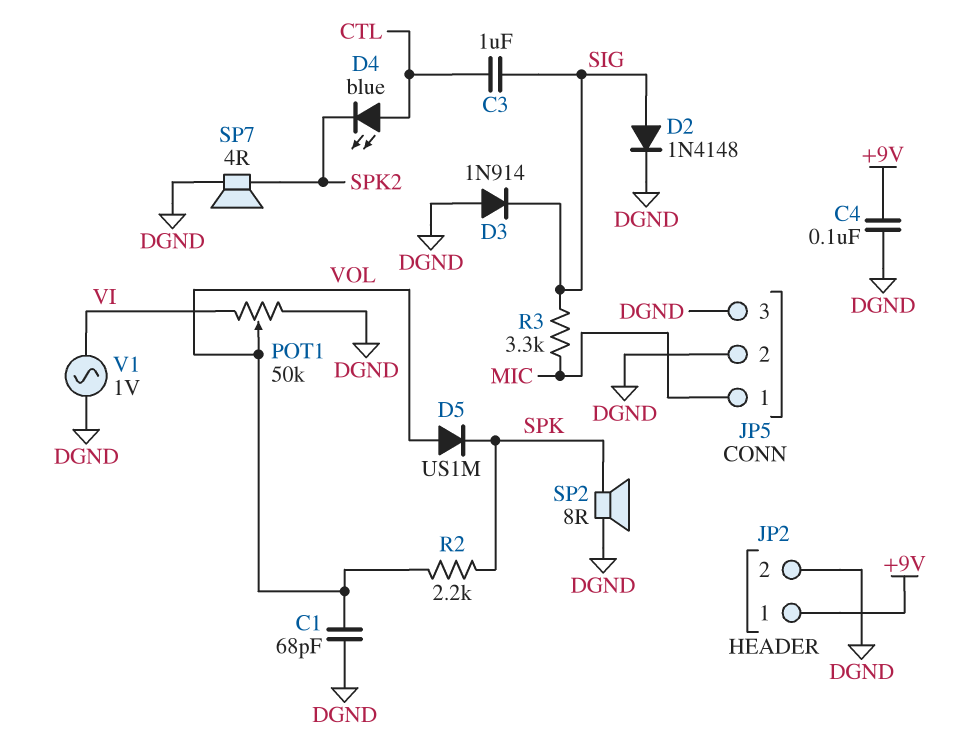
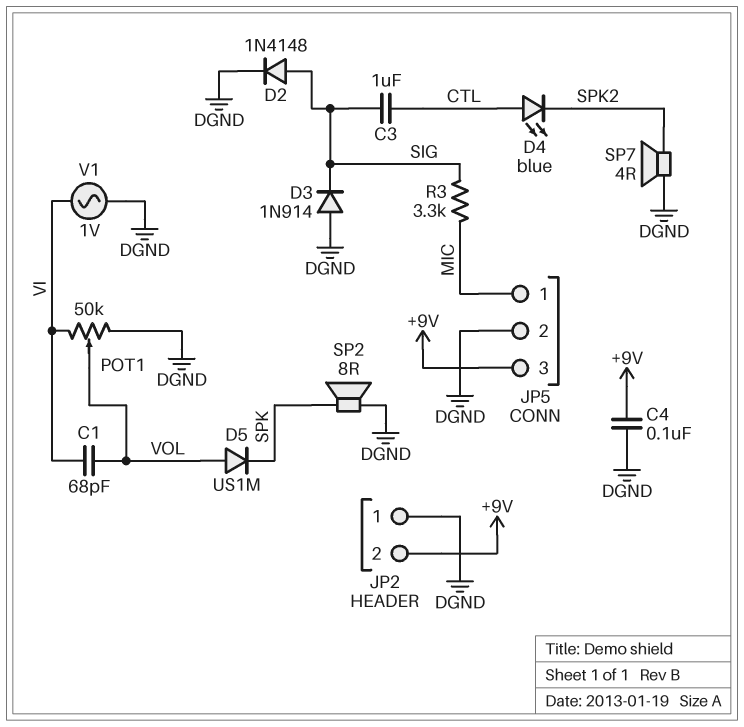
C1: 68pF (DGND, VOL) -> 68pF (VI, VOL)
JP2 pin 1: +9V -> DGND
JP2 pin 2: DGND -> +9V
JP5 pin 3: DGND -> +9V
R2: 2.2k (SPK, VOL) -> none

